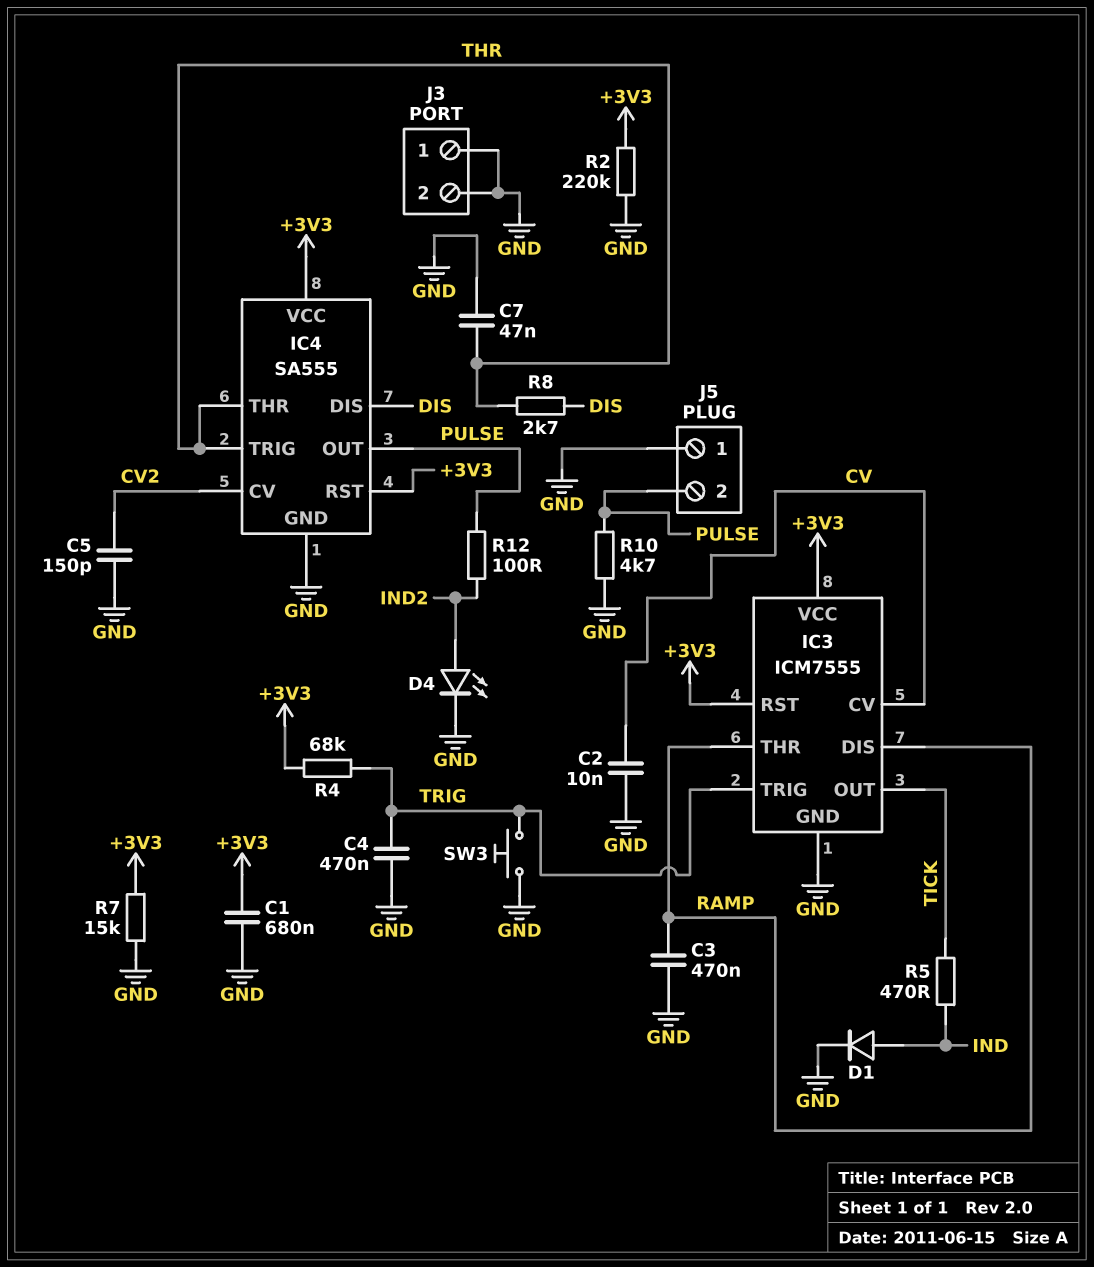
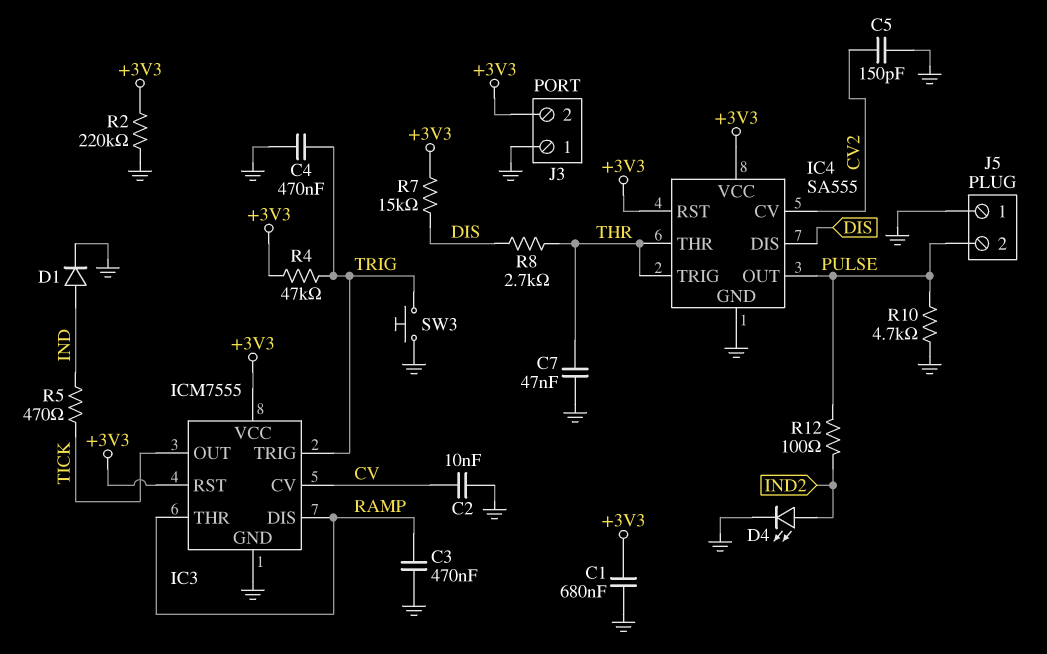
J3 pin 2: GND -> +3V3
R4: 68k (+3V3, TRIG) -> 47k (+3V3, TRIG)
R7: 15k (+3V3, GND) -> 15k (+3V3, DIS)

